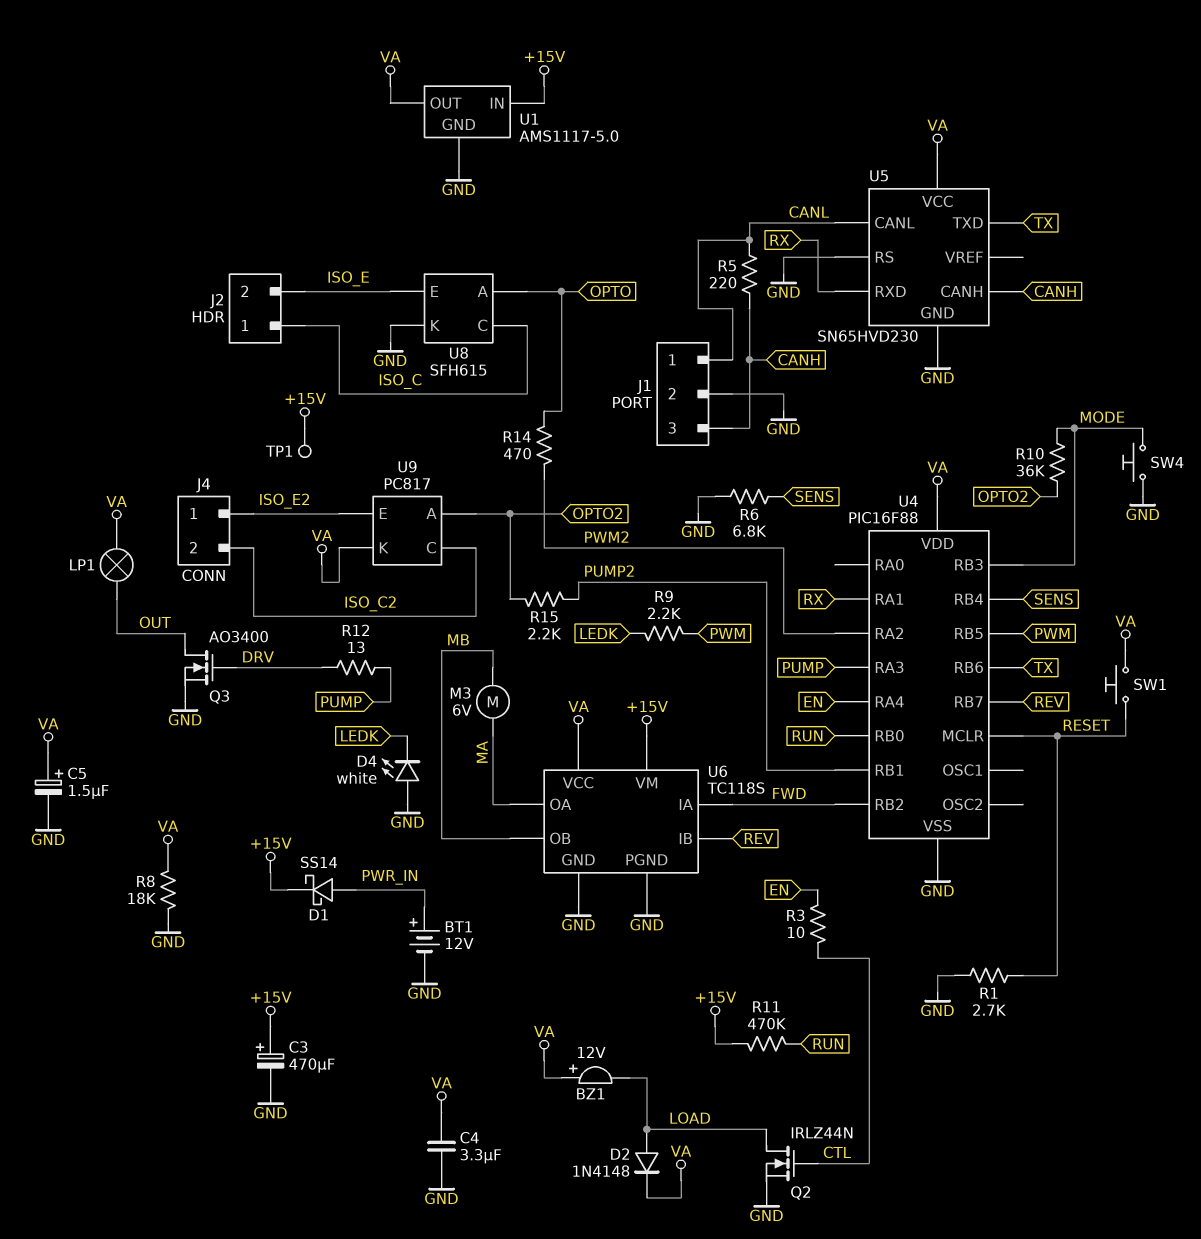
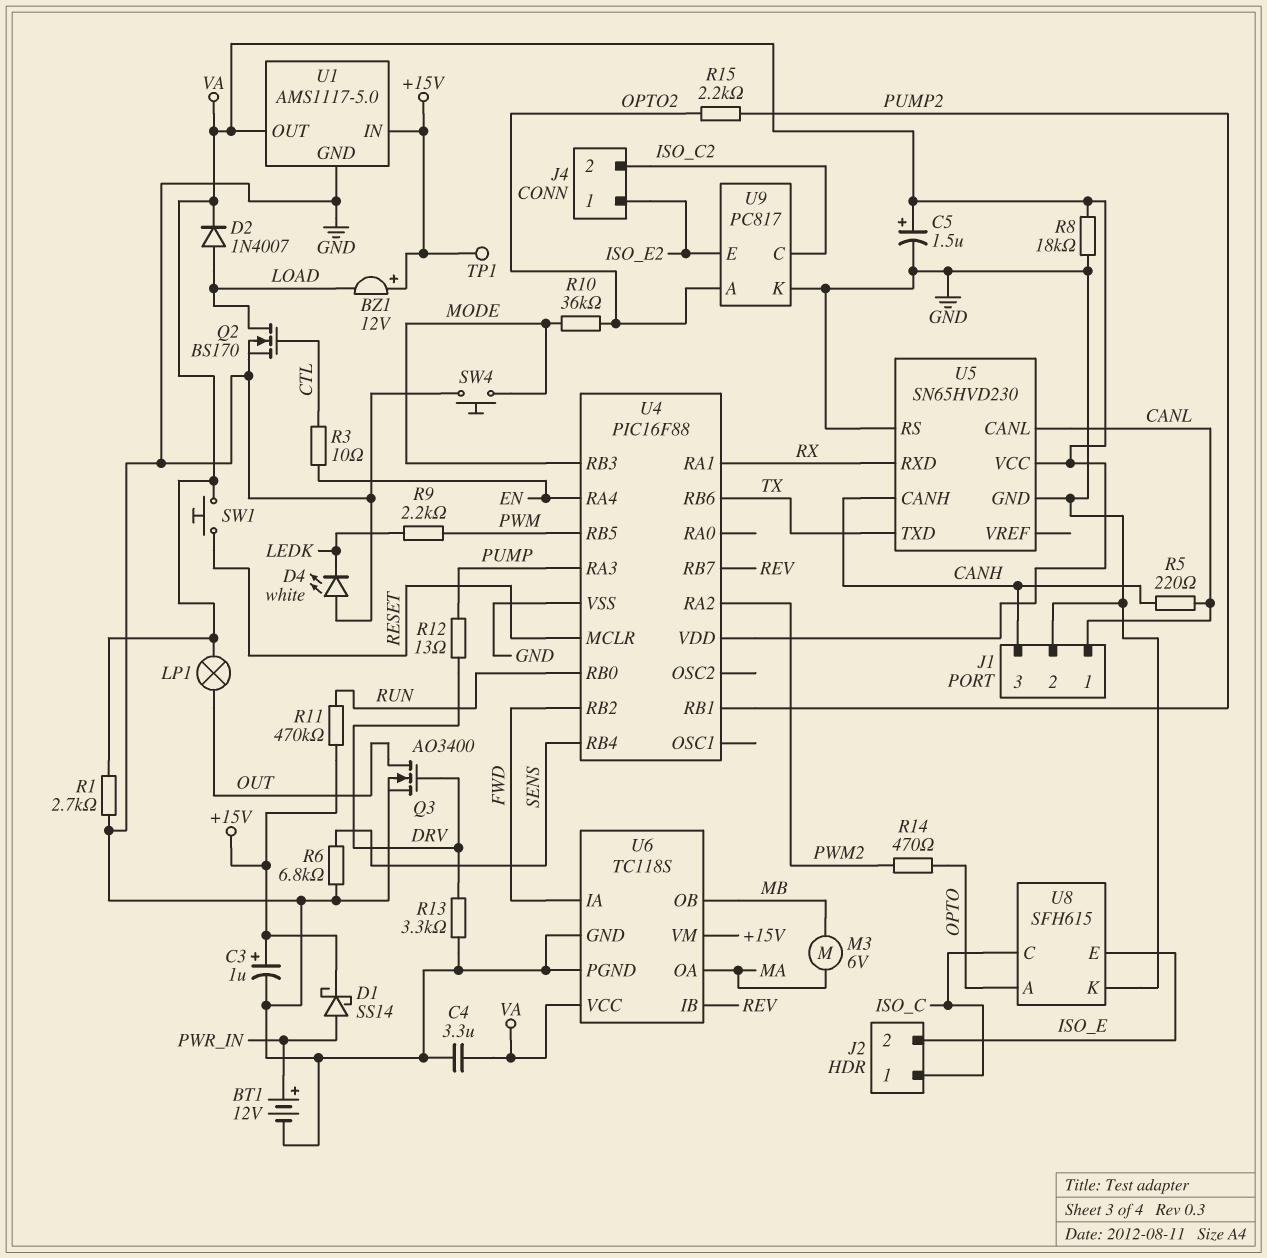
BZ1: buzzer 12V (plus VA, minus LOAD) -> buzzer 12V (plus +15V, minus LOAD)
C3: 470uF (plus +15V, minus GND) -> 1uF (plus +15V, minus GND)
D2: diode 1N4148 (A LOAD, K VA) -> diode 1N4007 (A LOAD, K VA)
Q2: NMOS IRLZ44N (G CTL, D LOAD, S GND) -> NMOS BS170 (G CTL, D LOAD, S GND)
R1: 2.7k (GND, RESET) -> 2.7k (GND, VA)
R13: none -> 3.3k (DRV, GND)
U9 pin K: VA -> GND

